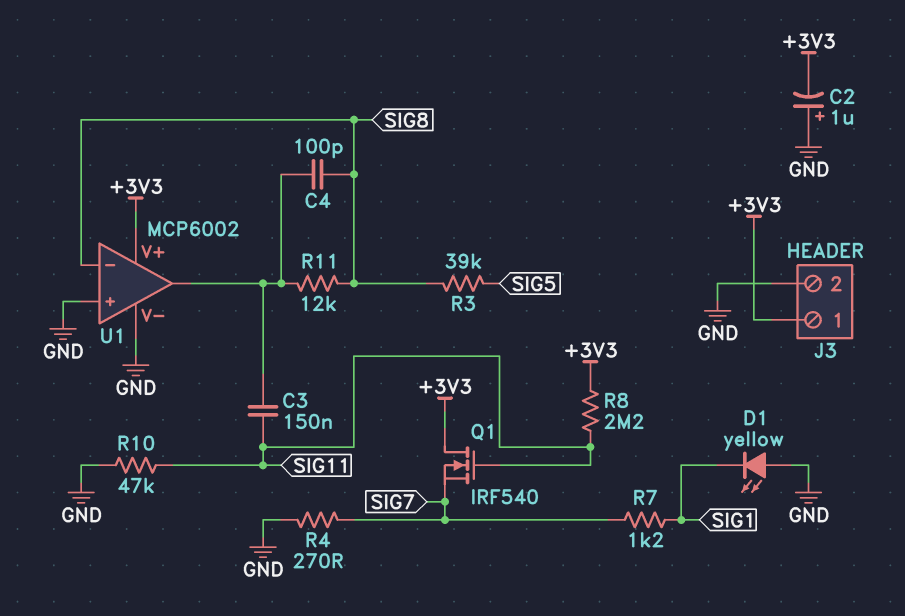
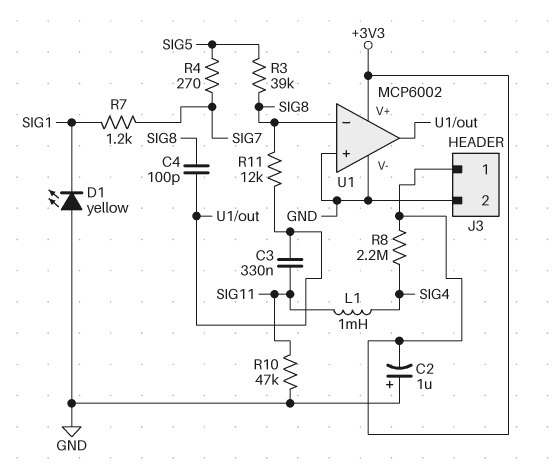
C3: 150nF (SIG11, U1/out) -> 330nF (SIG11, U1/out)
L1: none -> 1mH (SIG4, SIG11)
Q1: NMOS IRF540 (G SIG11, D +3V3, S SIG7) -> none
R4: 270 (GND, SIG7) -> 270 (SIG5, SIG7)
R8: 2.2M (+3V3, SIG11) -> 2.2M (+3V3, SIG4)

